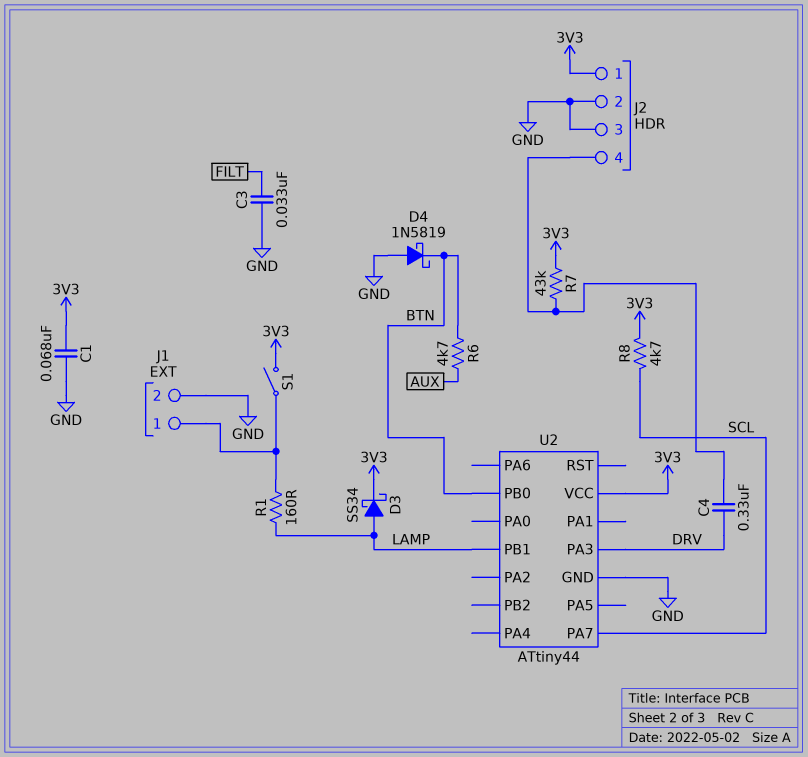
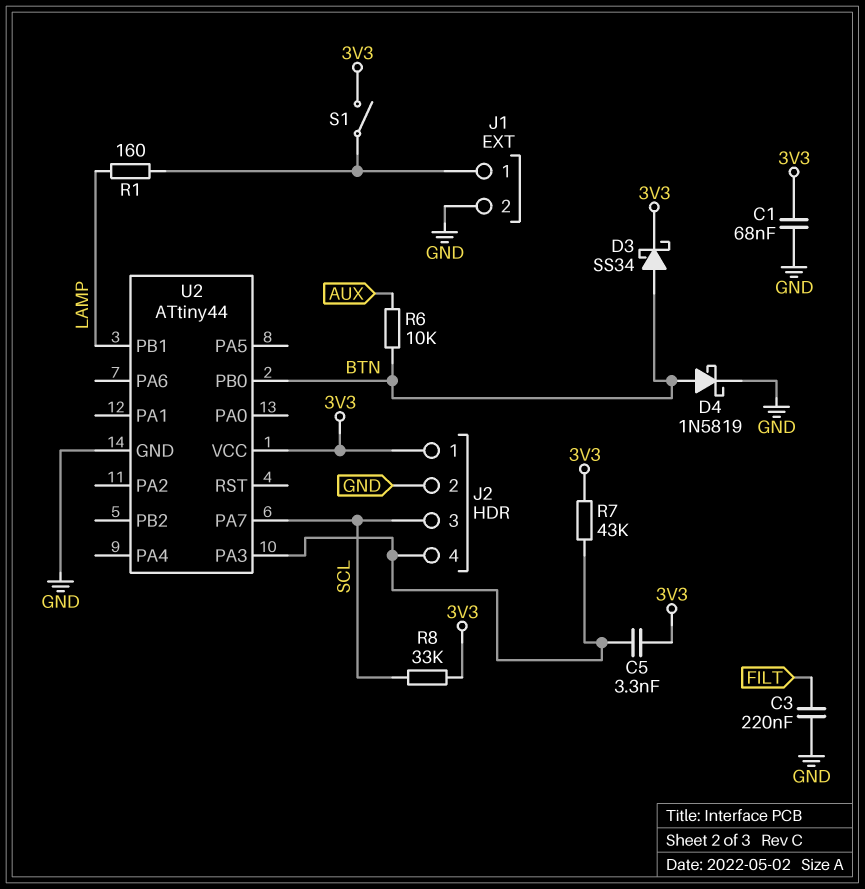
C3: 33nF (FILT, GND) -> 220nF (FILT, GND)
C4: 330nF (DRV, J2/4) -> none
C5: none -> 3.3nF (3V3, J2/4)
D3: schottky SS34 (A LAMP, K 3V3) -> schottky SS34 (A BTN, K 3V3)
D4: schottky 1N5819 (A GND, K BTN) -> schottky 1N5819 (A BTN, K GND)
J2 pin 3: GND -> SCL
R6: 4.7k (AUX, BTN) -> 10k (AUX, BTN)
R8: 4.7k (3V3, SCL) -> 33k (3V3, SCL)
U2 pin PA3: DRV -> J2/4

